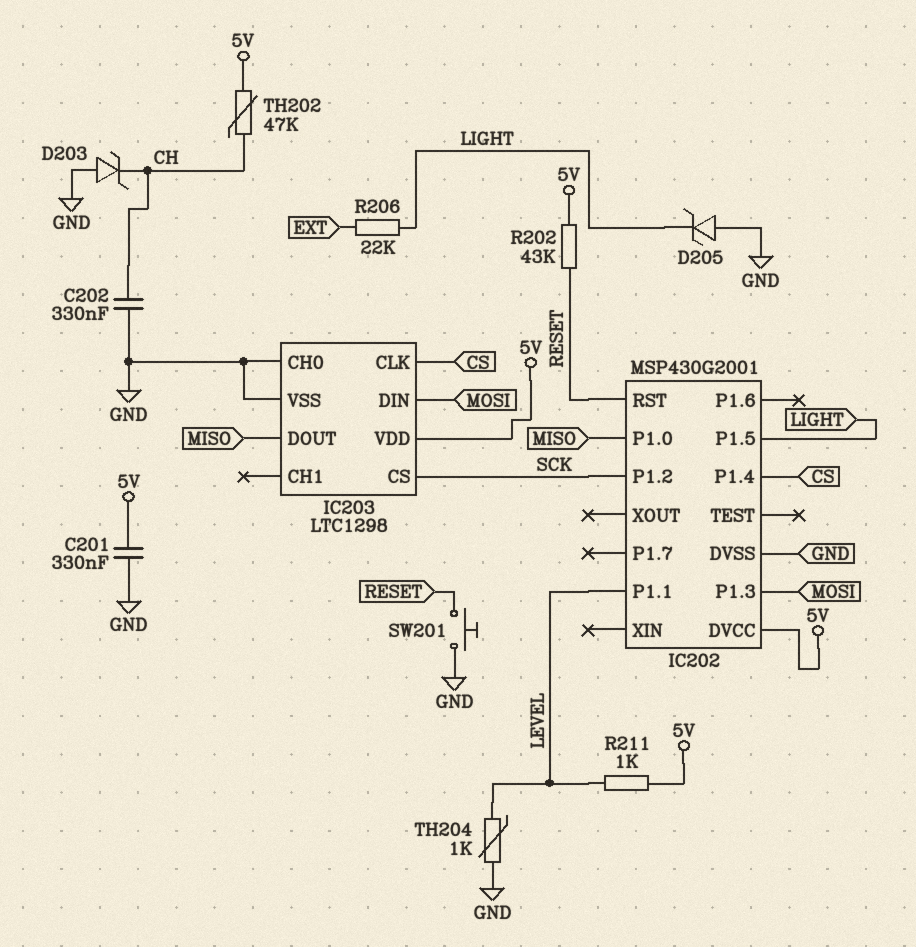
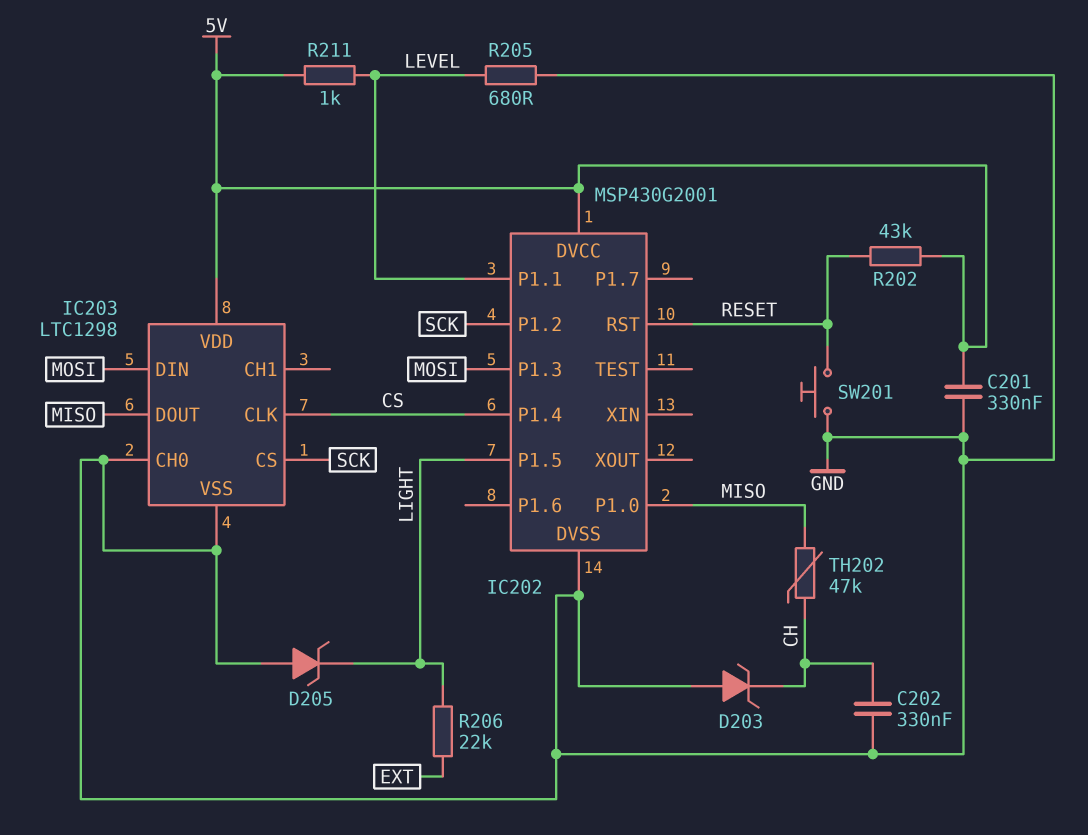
R205: none -> 680 (GND, LEVEL)
TH202: 47k (5V, CH) -> 47k (CH, MISO)
TH204: 1k (GND, LEVEL) -> none

